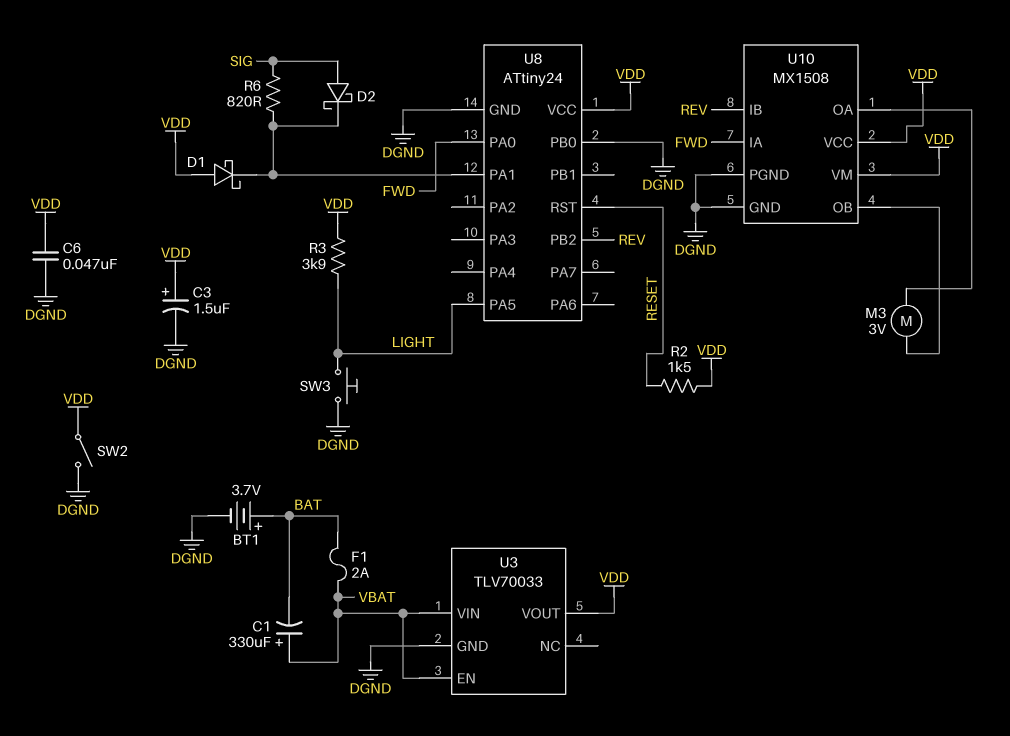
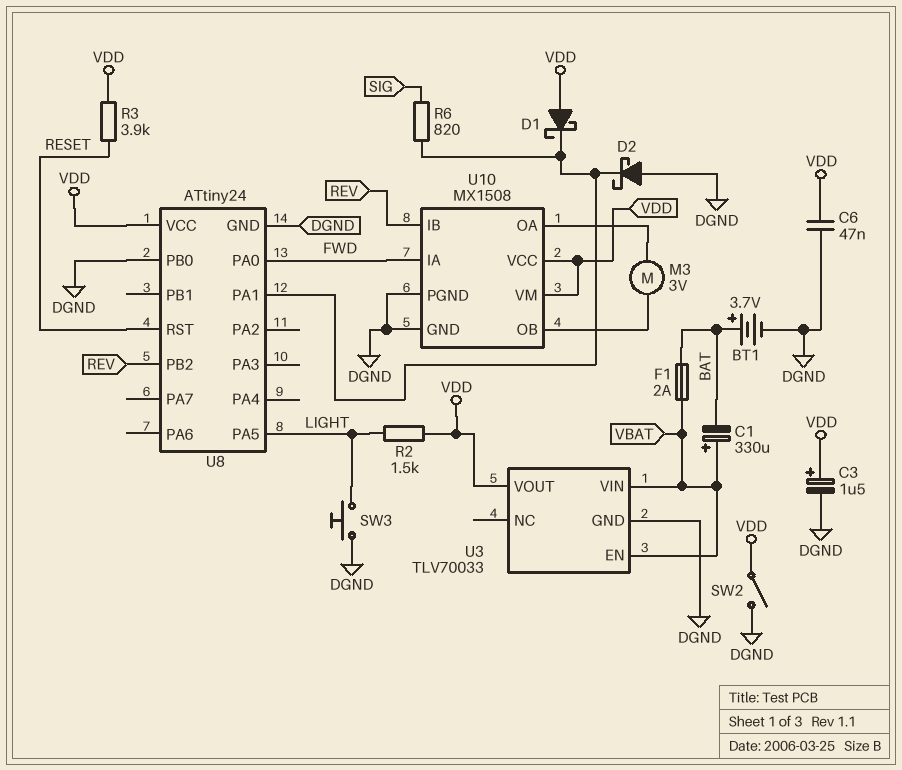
D2: schottky (A SIG, K U8/PA1) -> schottky (A DGND, K U8/PA1)
R2: 1.5k (RESET, VDD) -> 1.5k (LIGHT, VDD)
R3: 3.9k (LIGHT, VDD) -> 3.9k (RESET, VDD)

